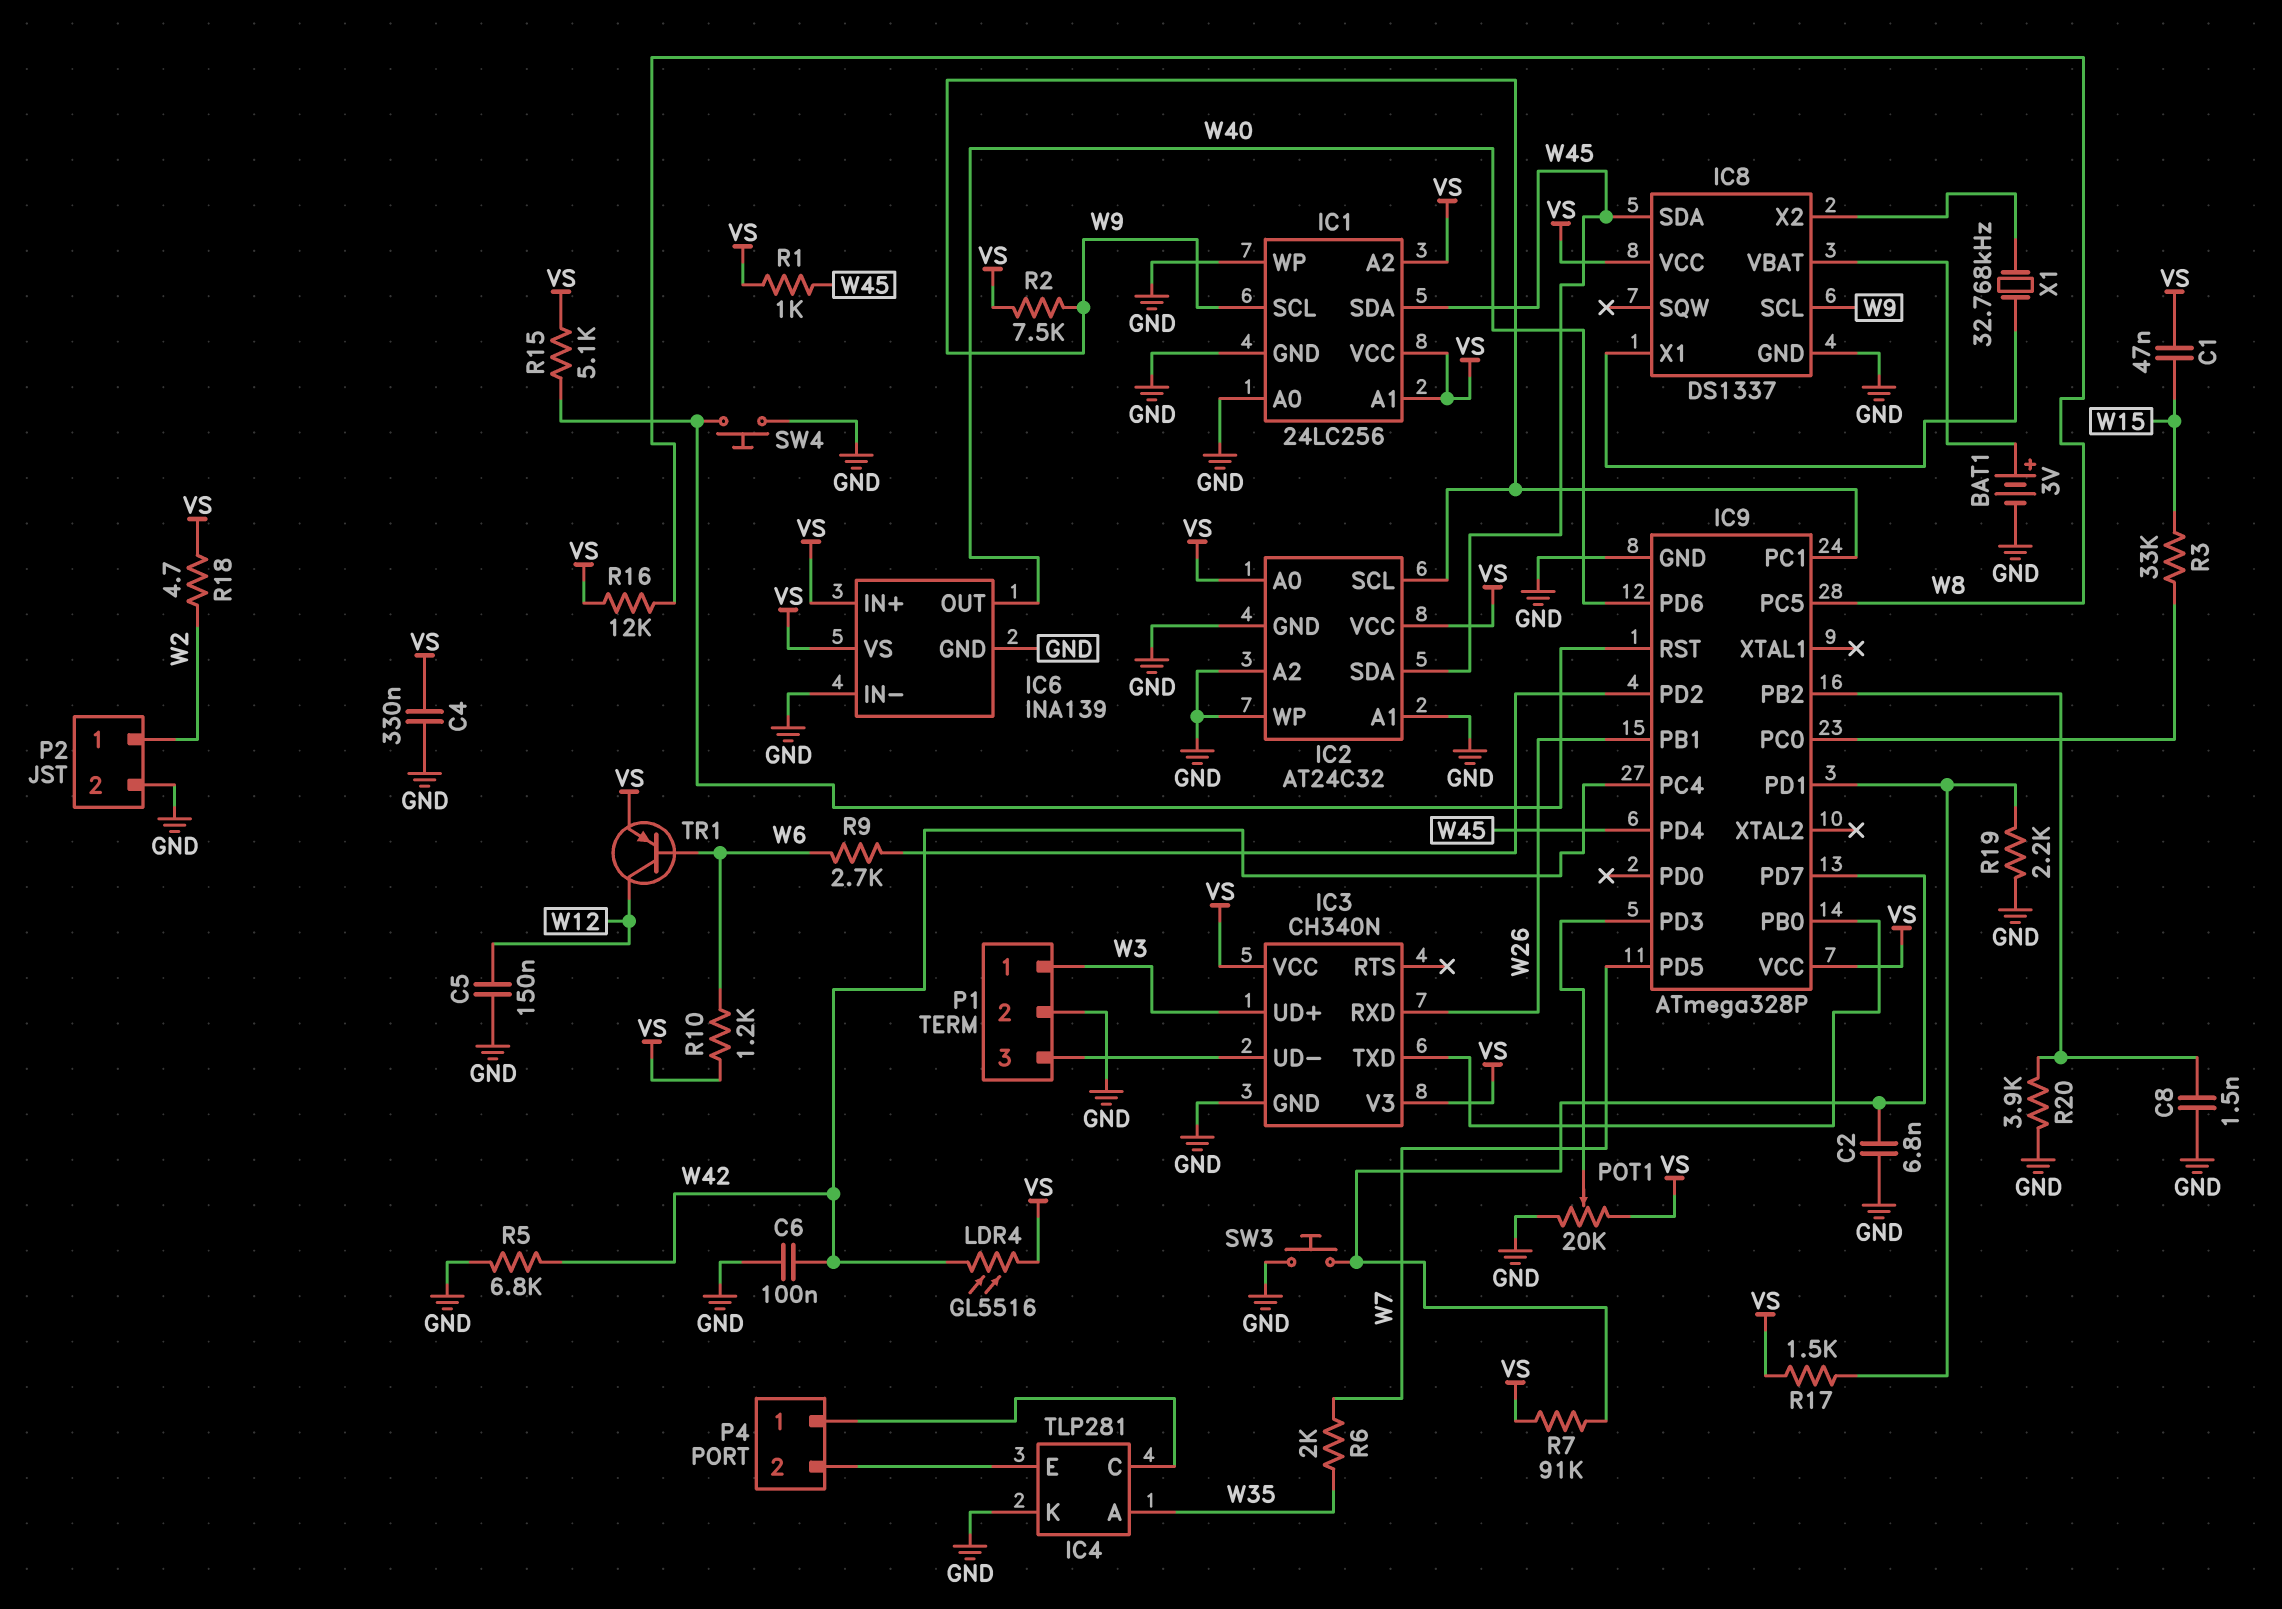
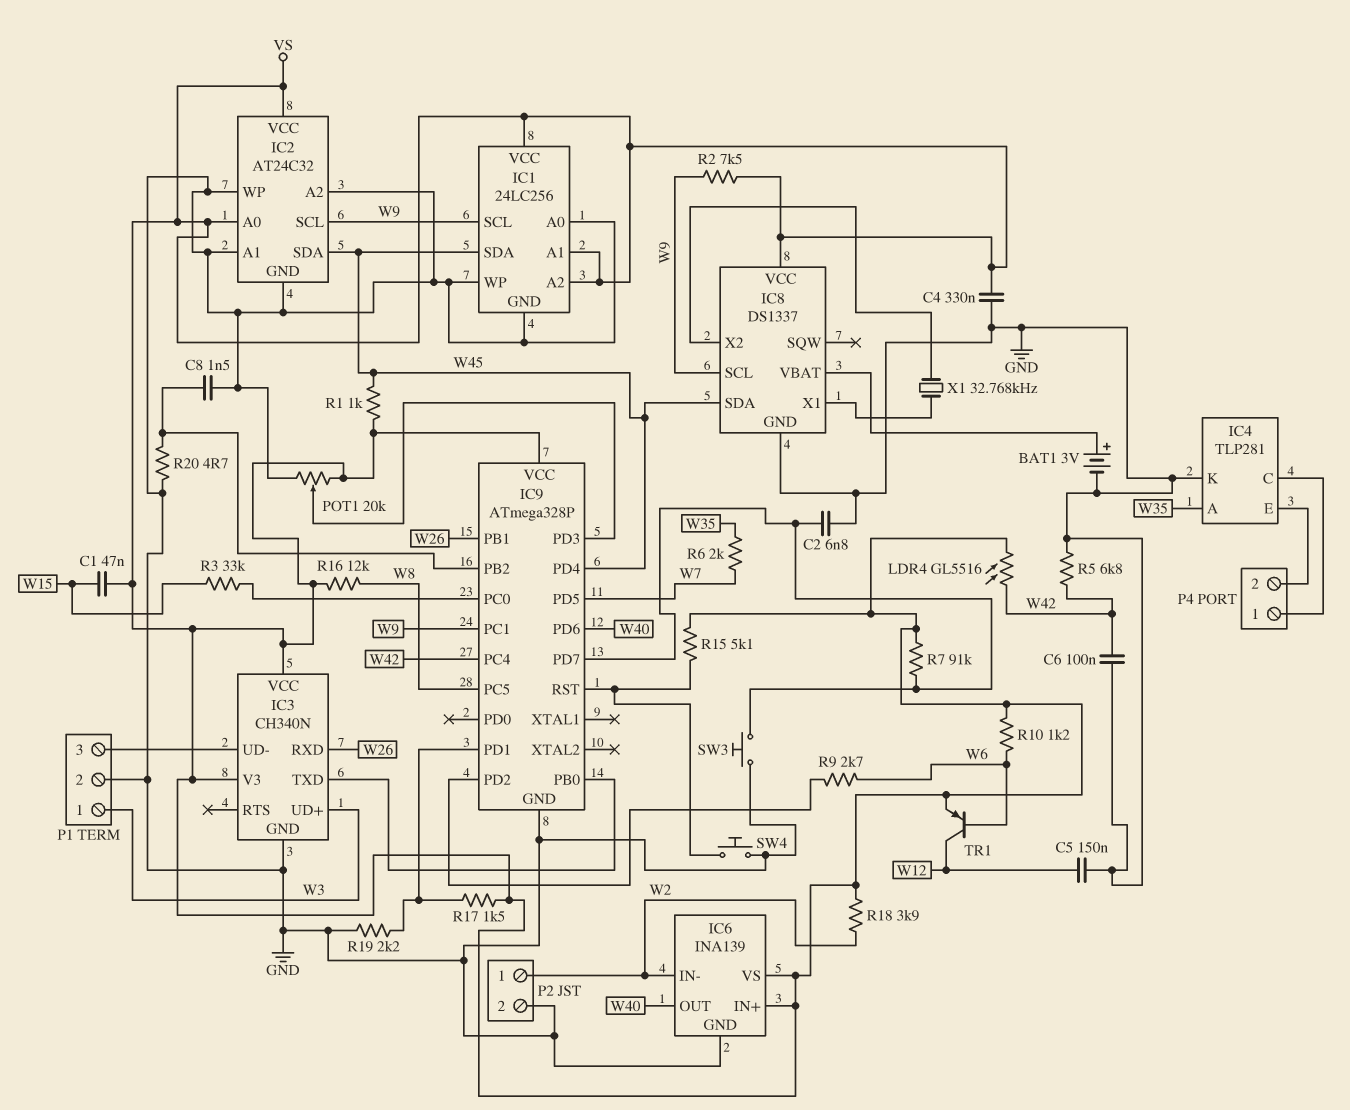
IC6 pin IN-: GND -> W2
R18: 4.7 (VS, W2) -> 3.9k (VS, W2)
R20: 3.9k (GND, IC9/PB2) -> 4.7 (GND, IC9/PB2)

